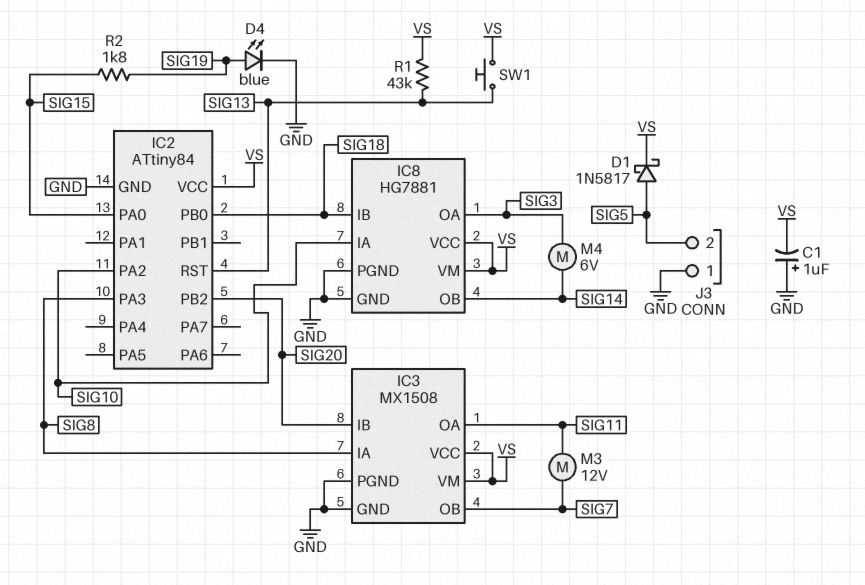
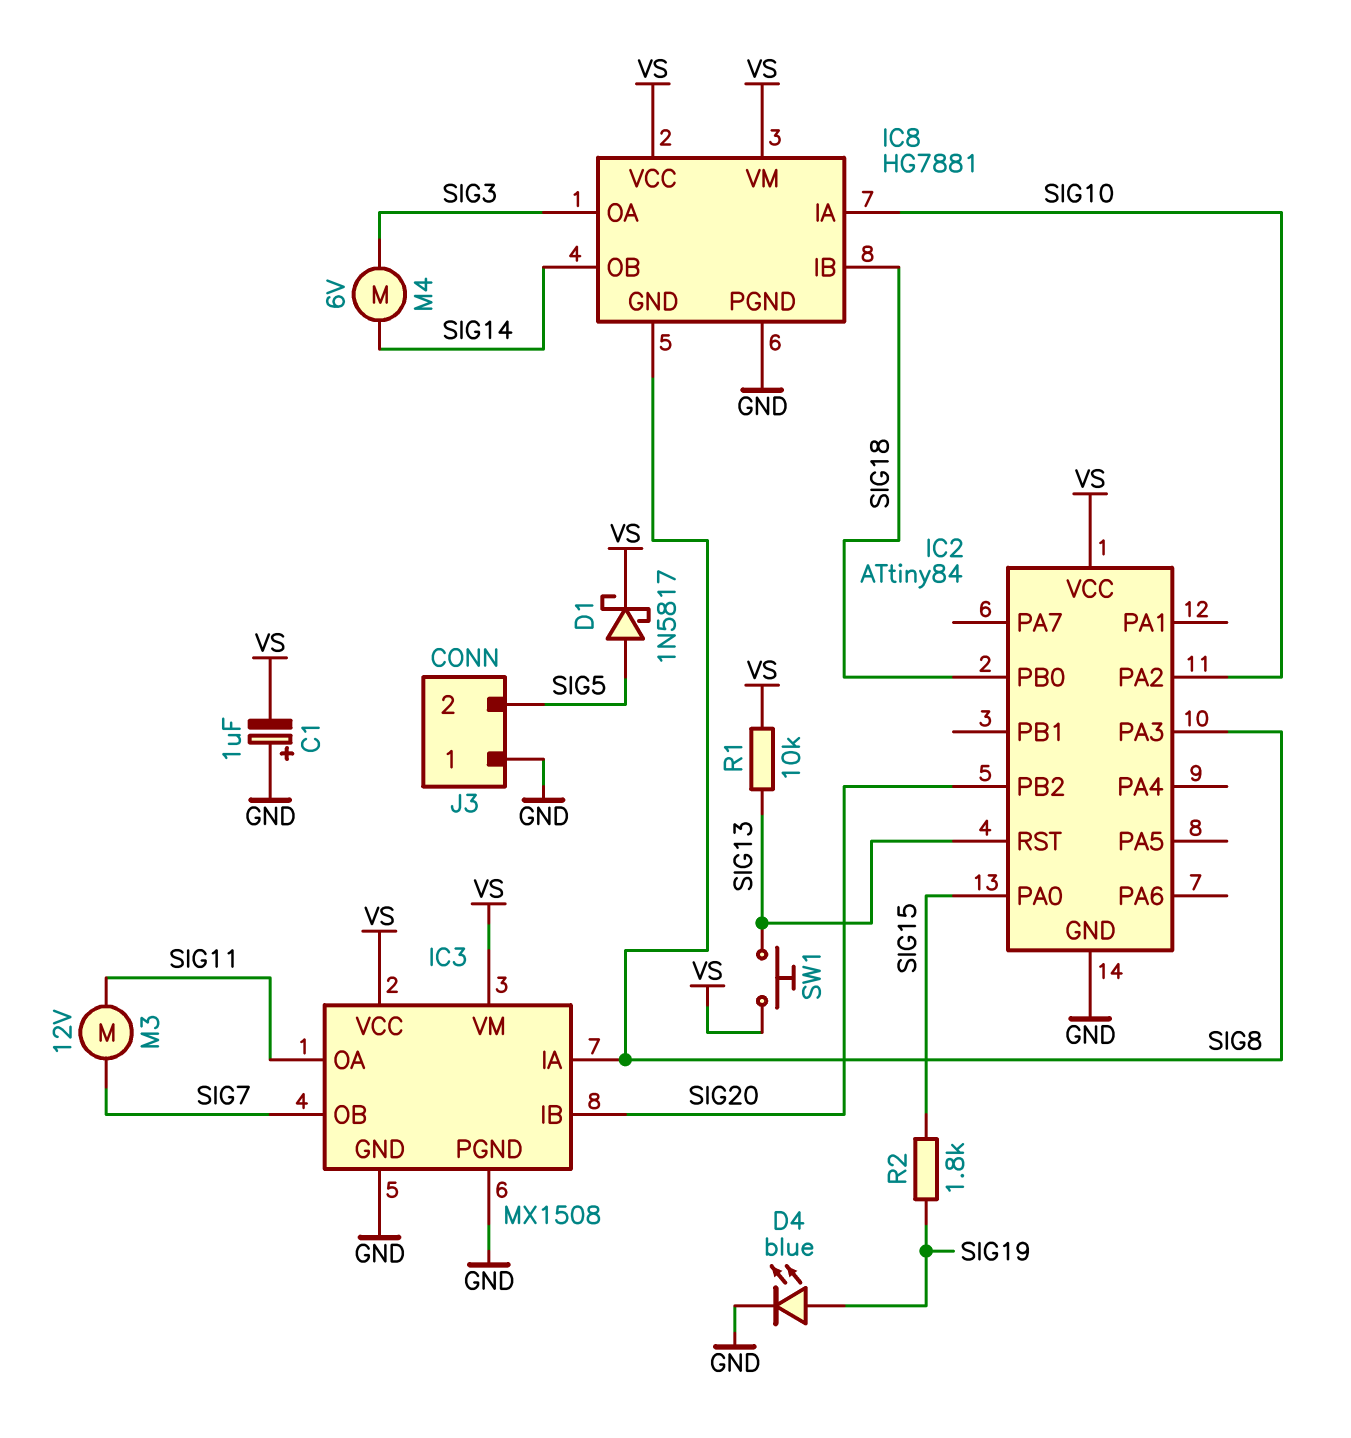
IC8 pin GND: GND -> SIG8
R1: 43k (SIG13, VS) -> 10k (SIG13, VS)

